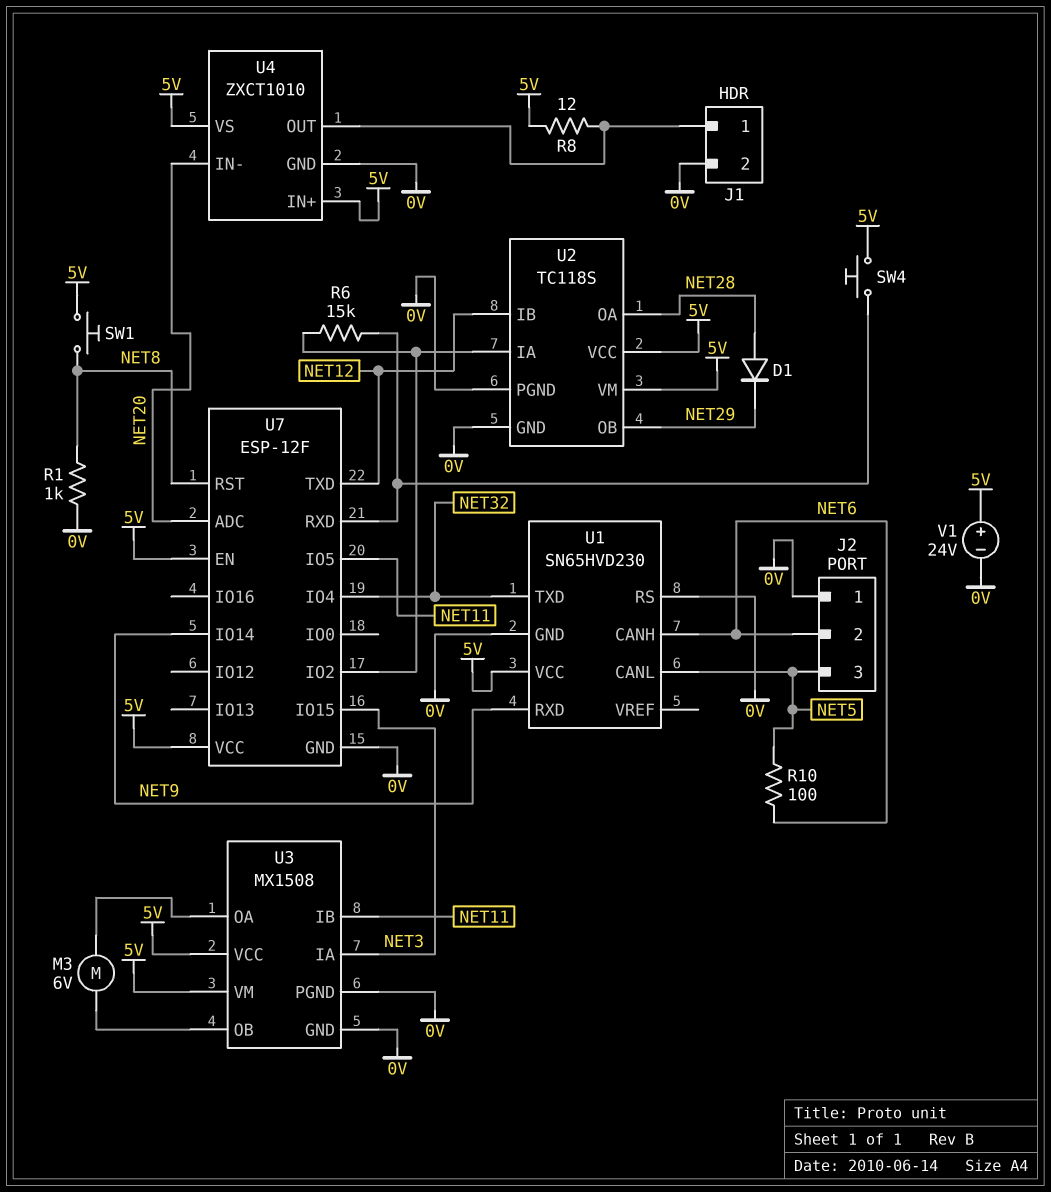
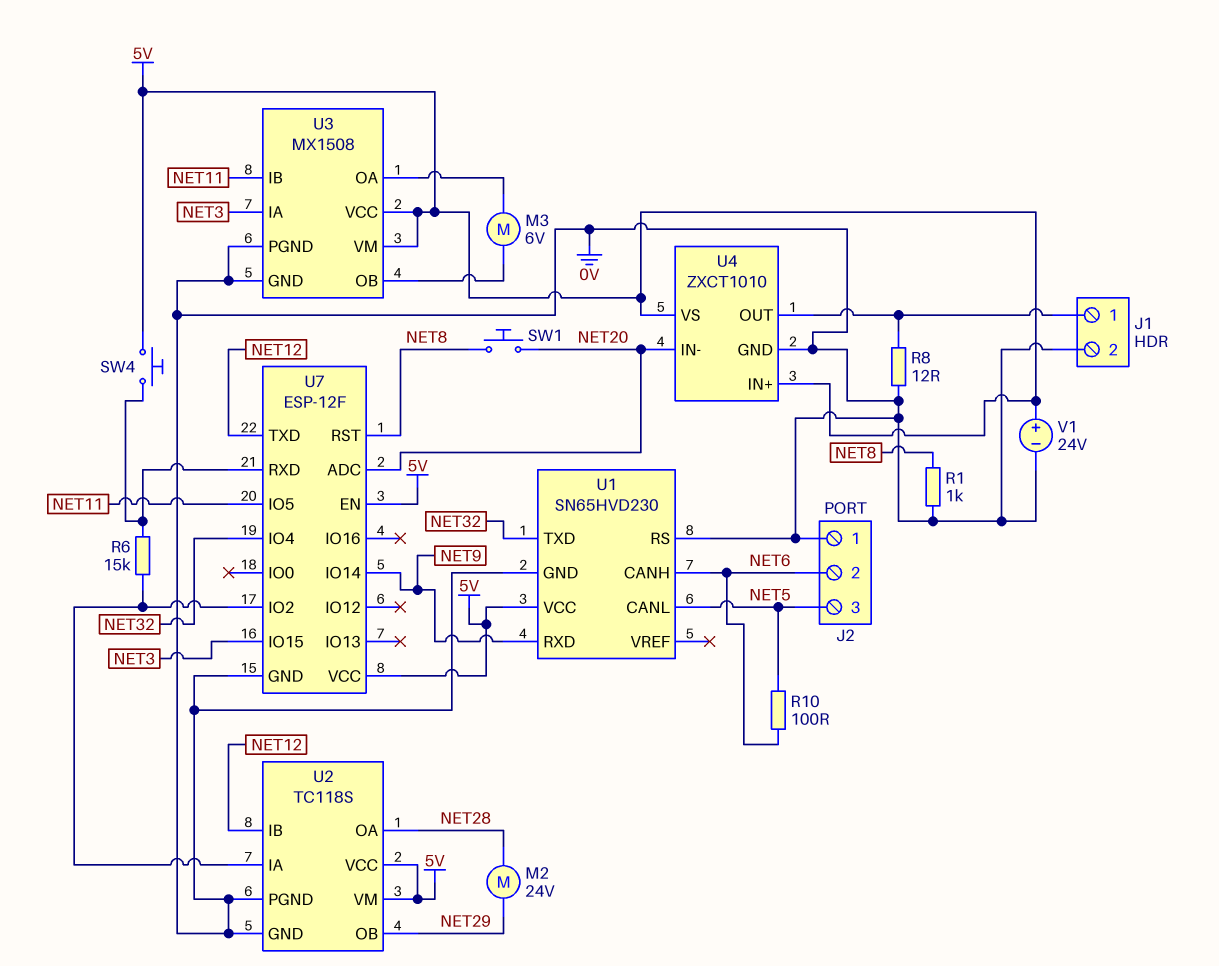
D1: diode (A NET28, K NET29) -> none
M2: none -> motor 24V (NET28, NET29)
R8: 12 (5V, J1/1) -> 12 (0V, J1/1)
SW1: button (5V, NET8) -> button (NET8, NET20)

